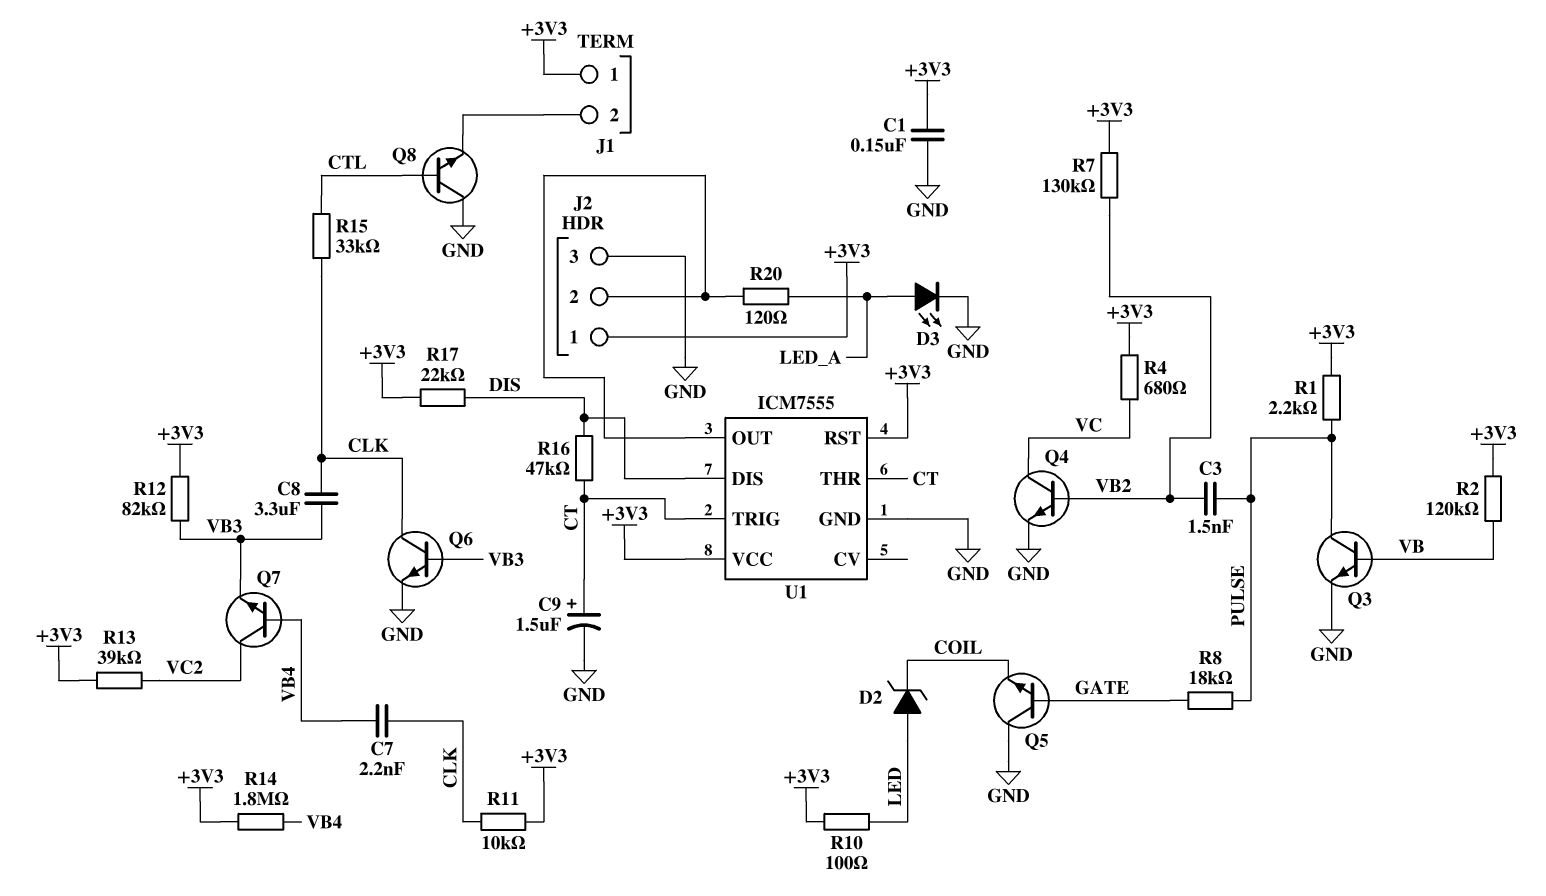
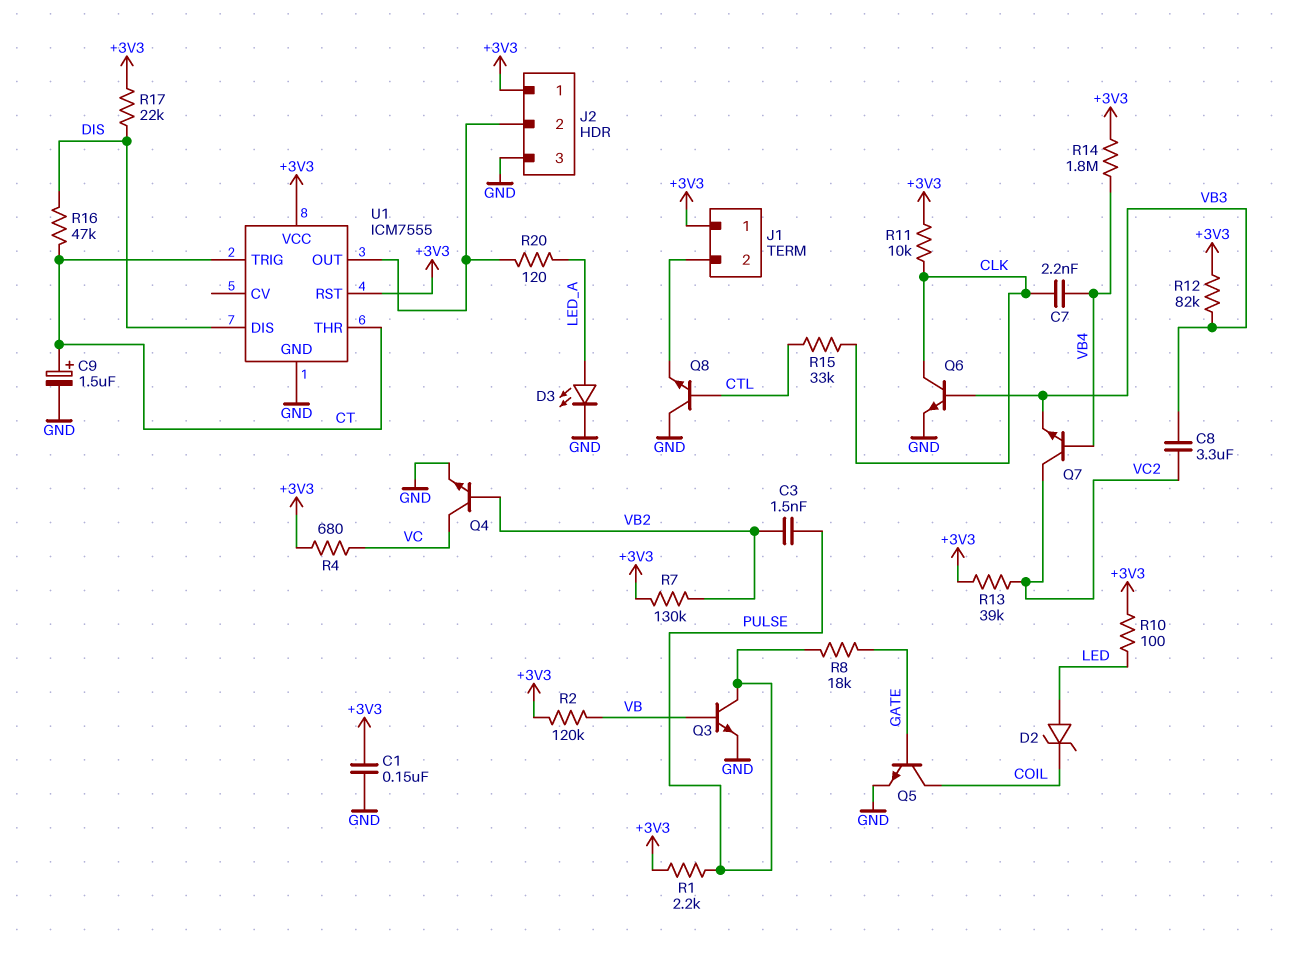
C8: 3.3uF (CLK, VB3) -> 3.3uF (VB3, VC2)
Q5: NPN (B GATE, C GND, E COIL) -> NPN (B GATE, C COIL, E GND)

